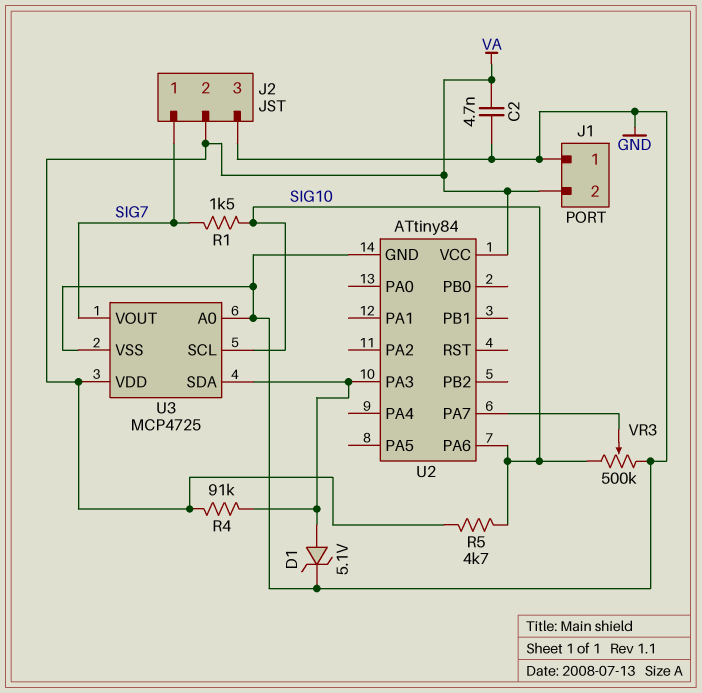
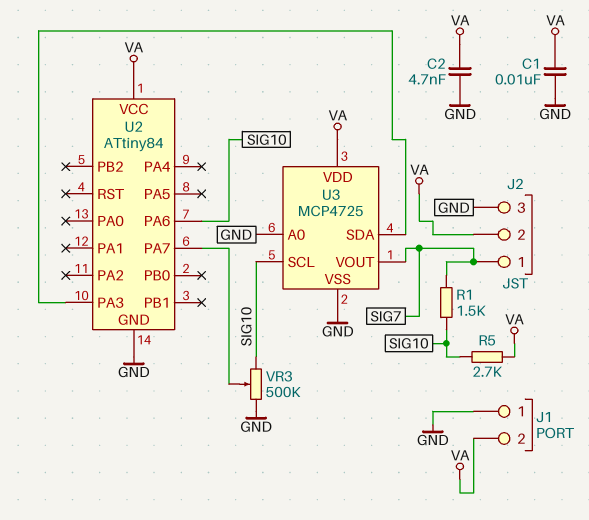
C1: none -> 10nF (GND, VA)
D1: zener 5.1V (A U2/PA3, K GND) -> none
R4: 91k (U2/PA3, VA) -> none
R5: 4.7k (SIG10, VA) -> 2.7k (SIG10, VA)

